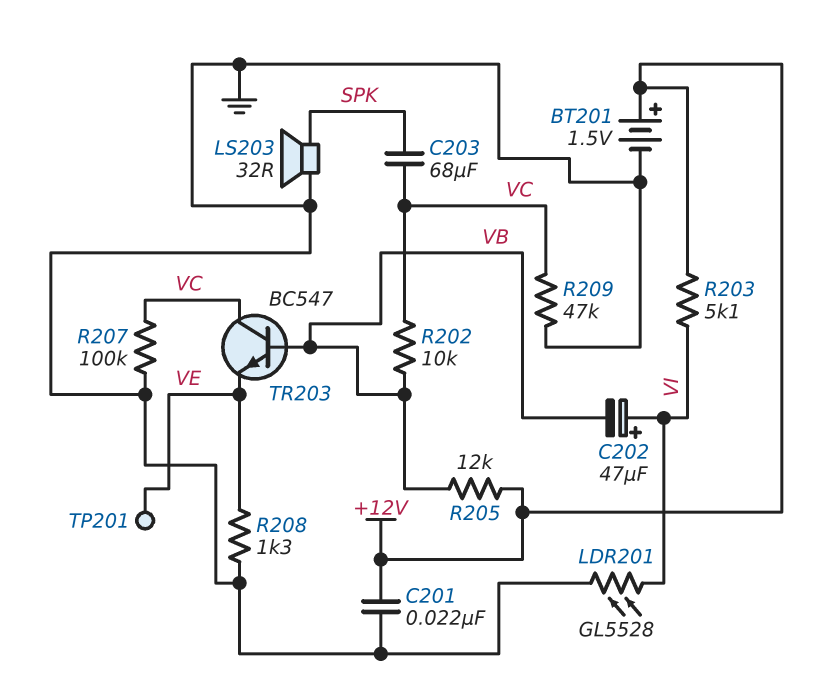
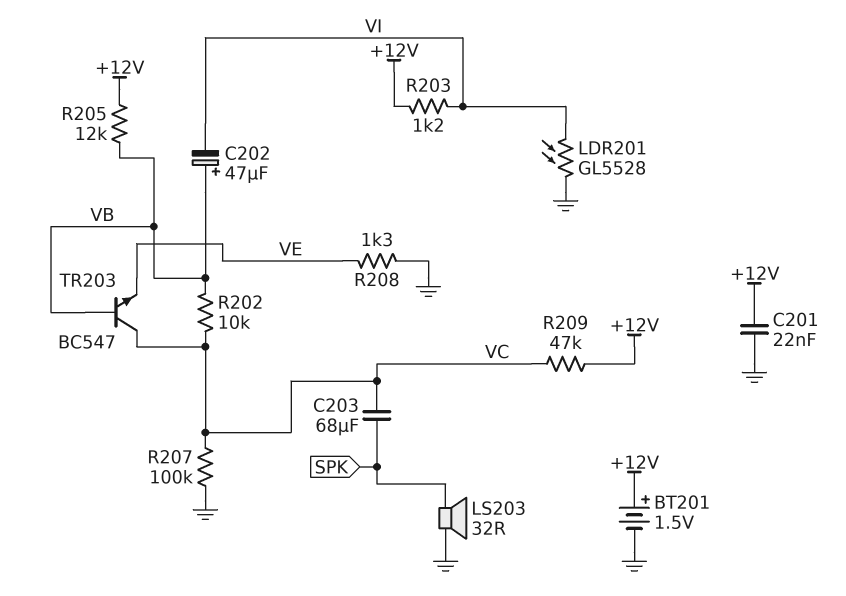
C202: 47uF (plus VI, minus VB) -> 47uF (plus VB, minus VI)
R203: 5.1k (+12V, VI) -> 1.2k (+12V, VI)
R209: 47k (GND, VC) -> 47k (+12V, VC)
TP201: test point (VE) -> none

